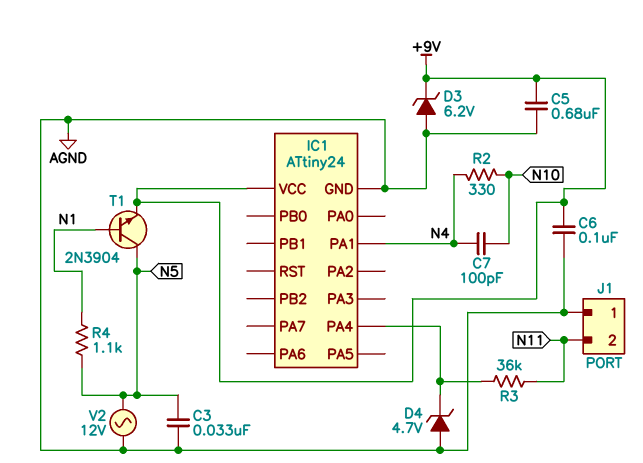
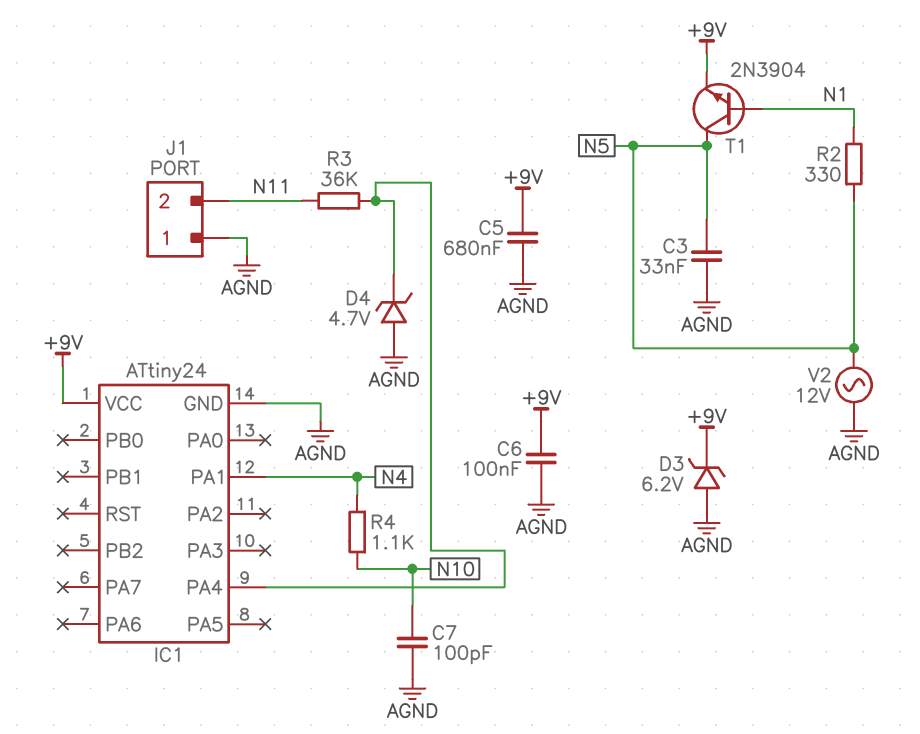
C7: 100pF (N4, N10) -> 100pF (AGND, N10)
R2: 330 (N4, N10) -> 330 (N1, N5)
R4: 1.1k (N1, N5) -> 1.1k (N4, N10)

